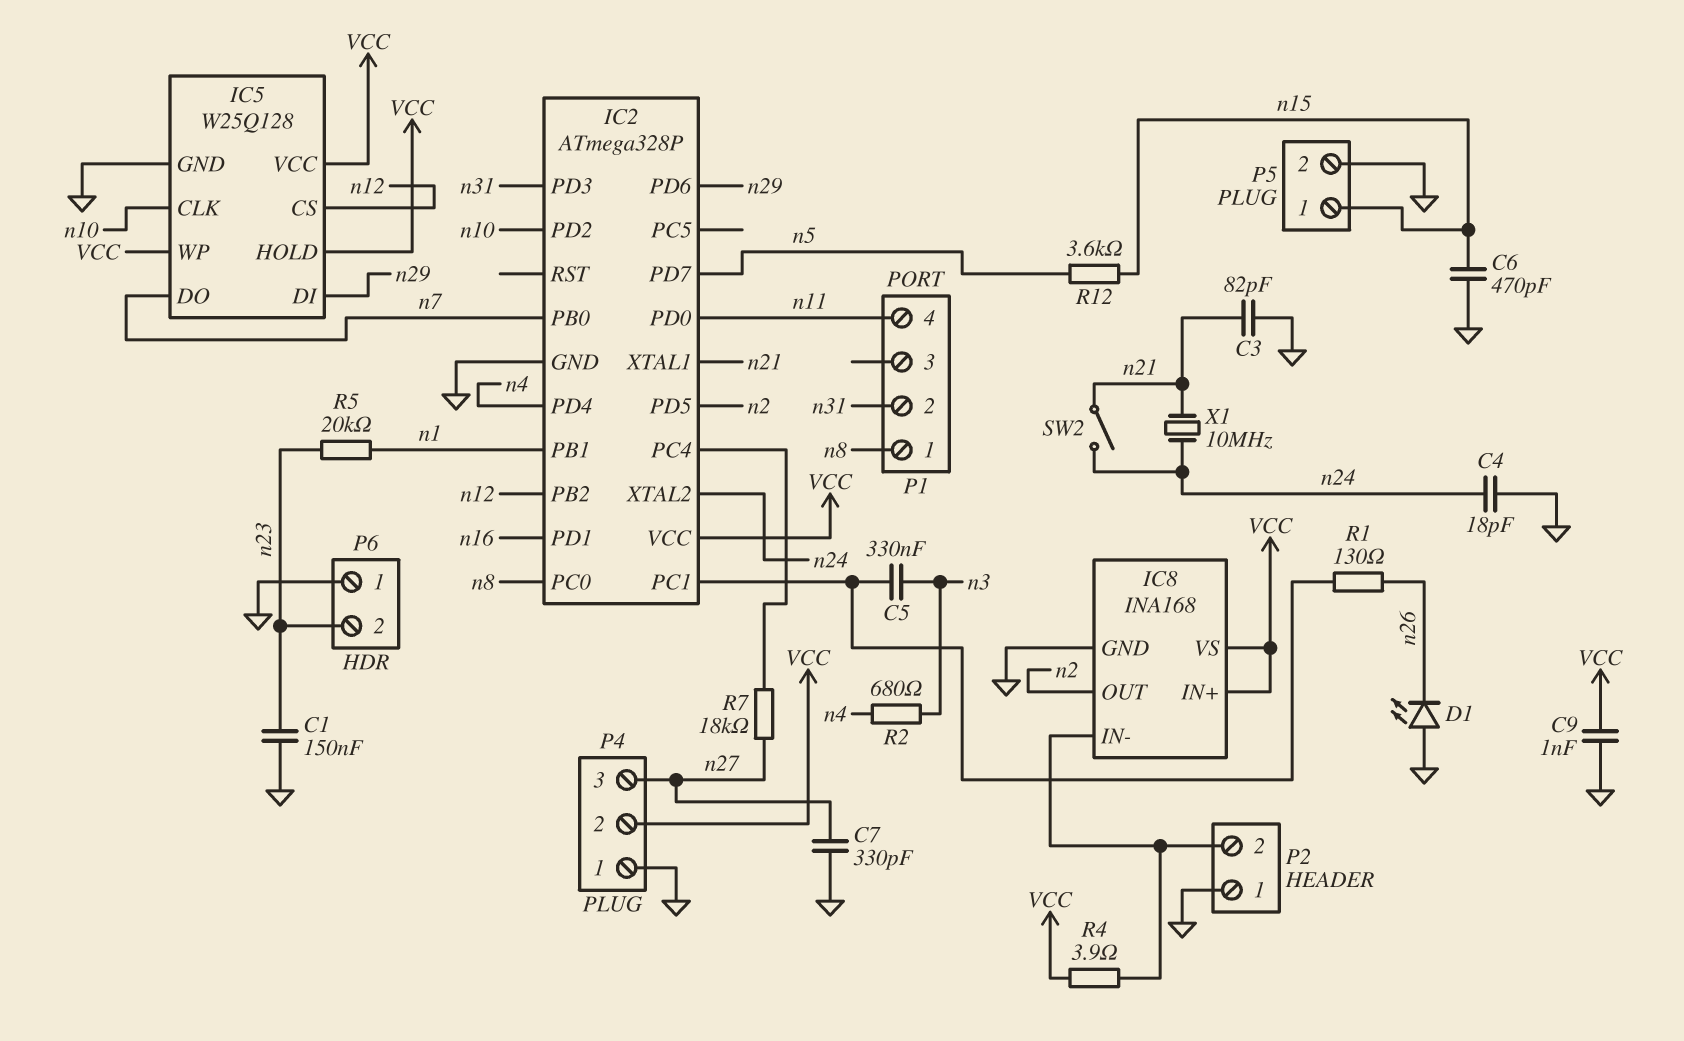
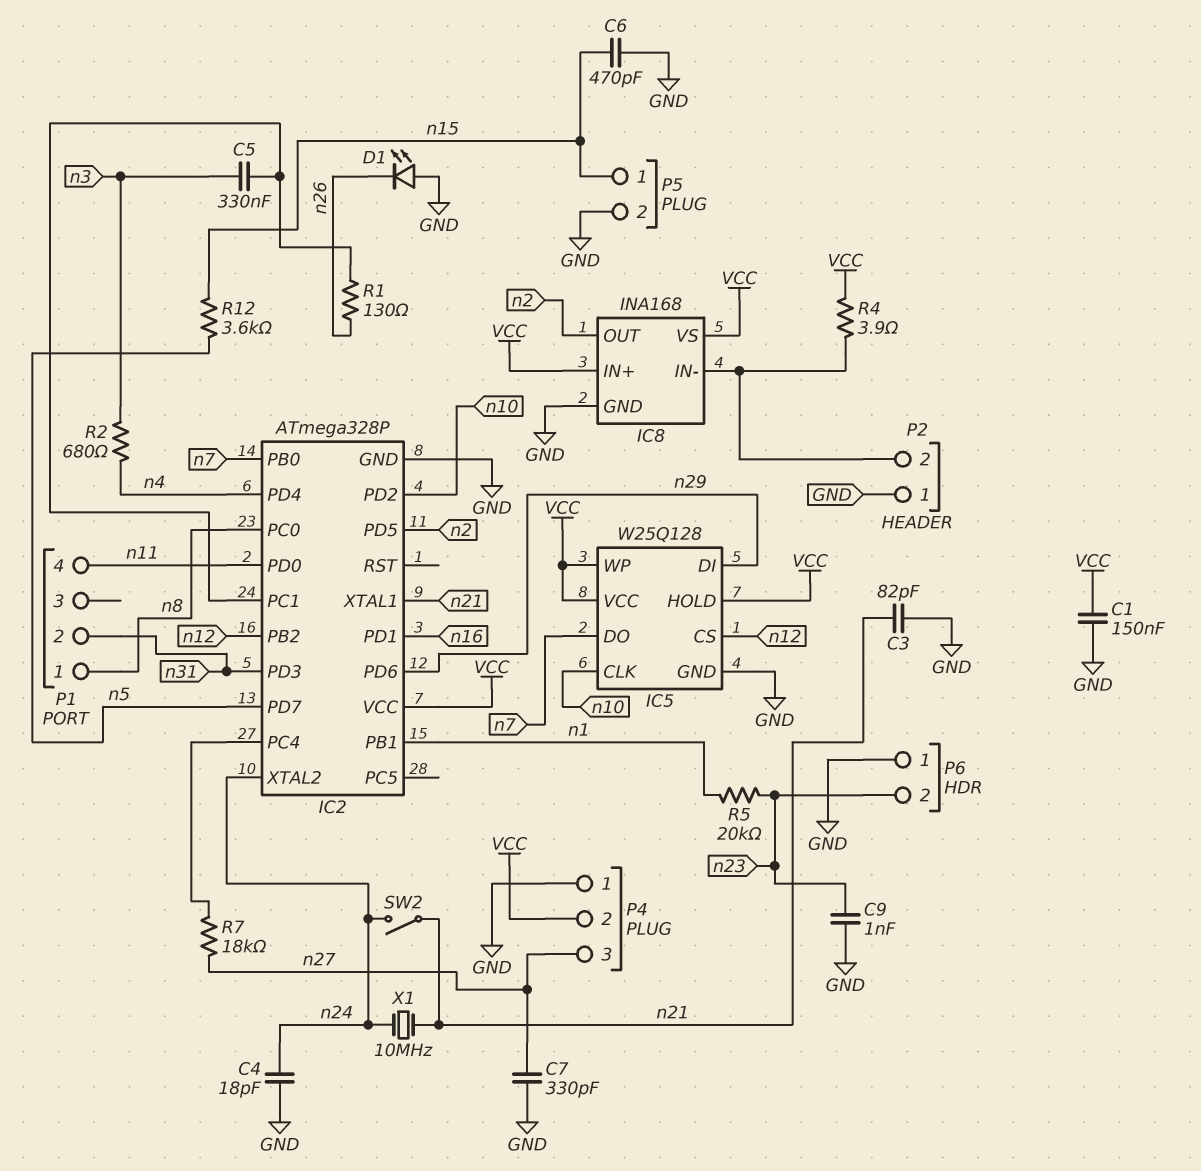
C1: 150nF (GND, n23) -> 150nF (GND, VCC)
C9: 1nF (GND, VCC) -> 1nF (GND, n23)

